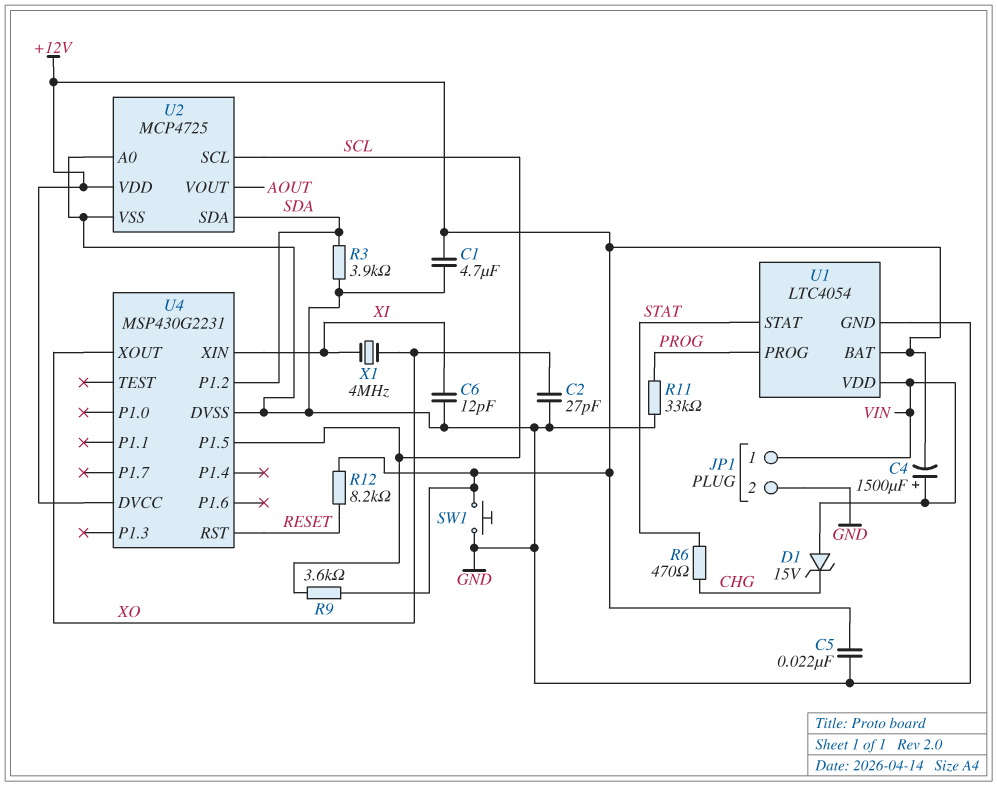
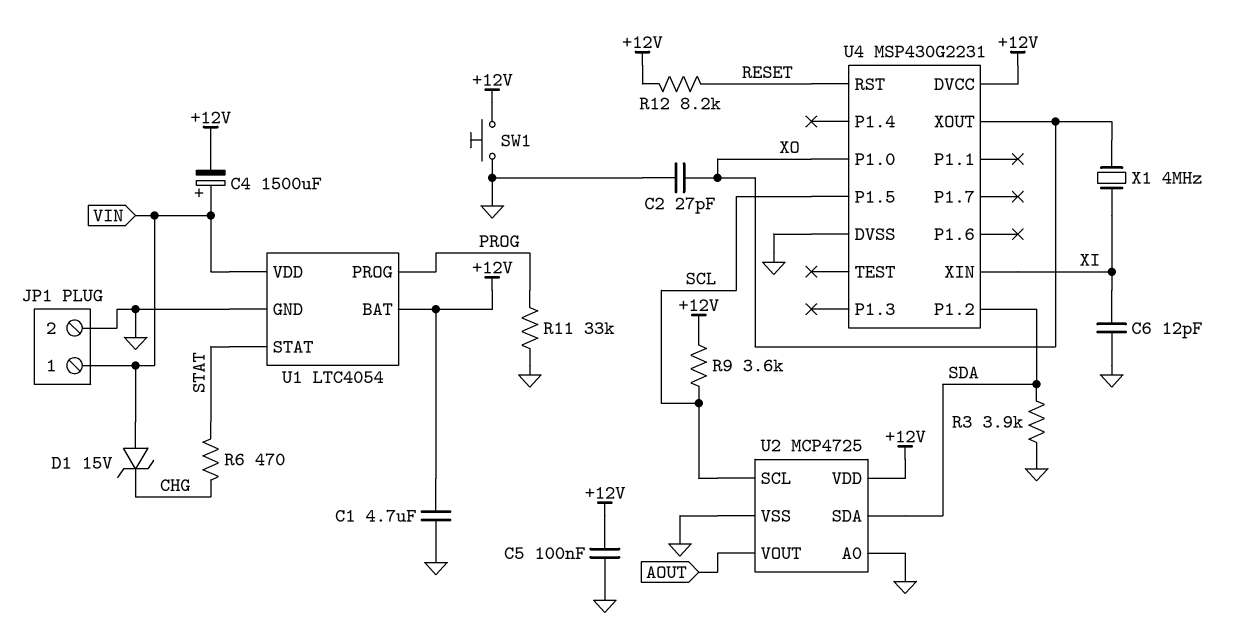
C5: 22nF (+12V, GND) -> 100nF (+12V, GND)
U4 pin P1.0: none -> XO

